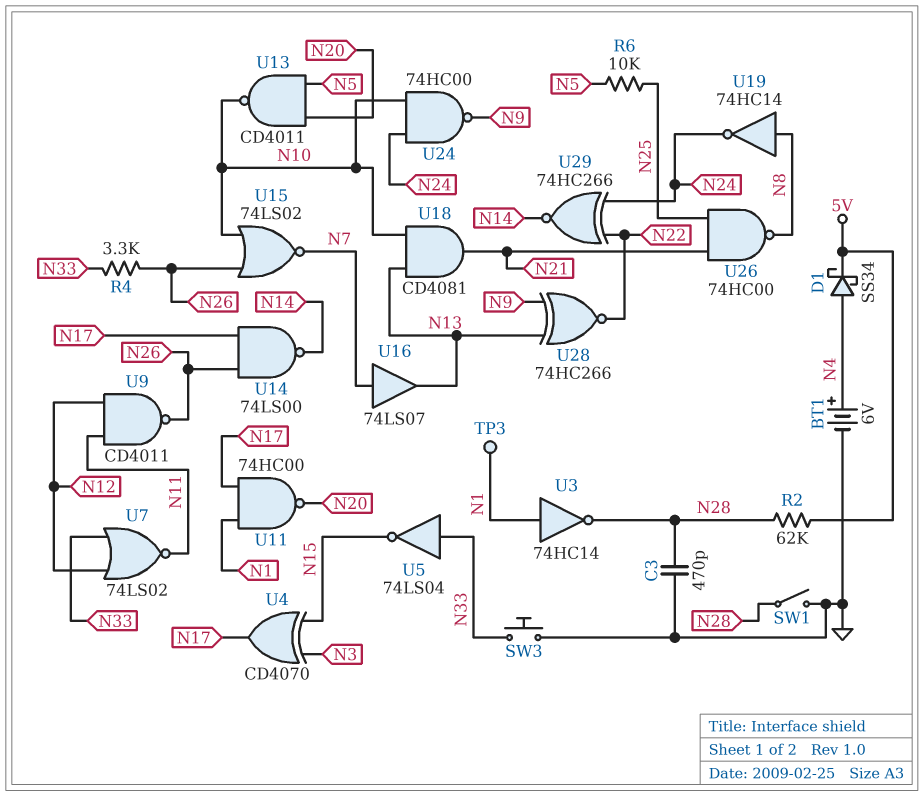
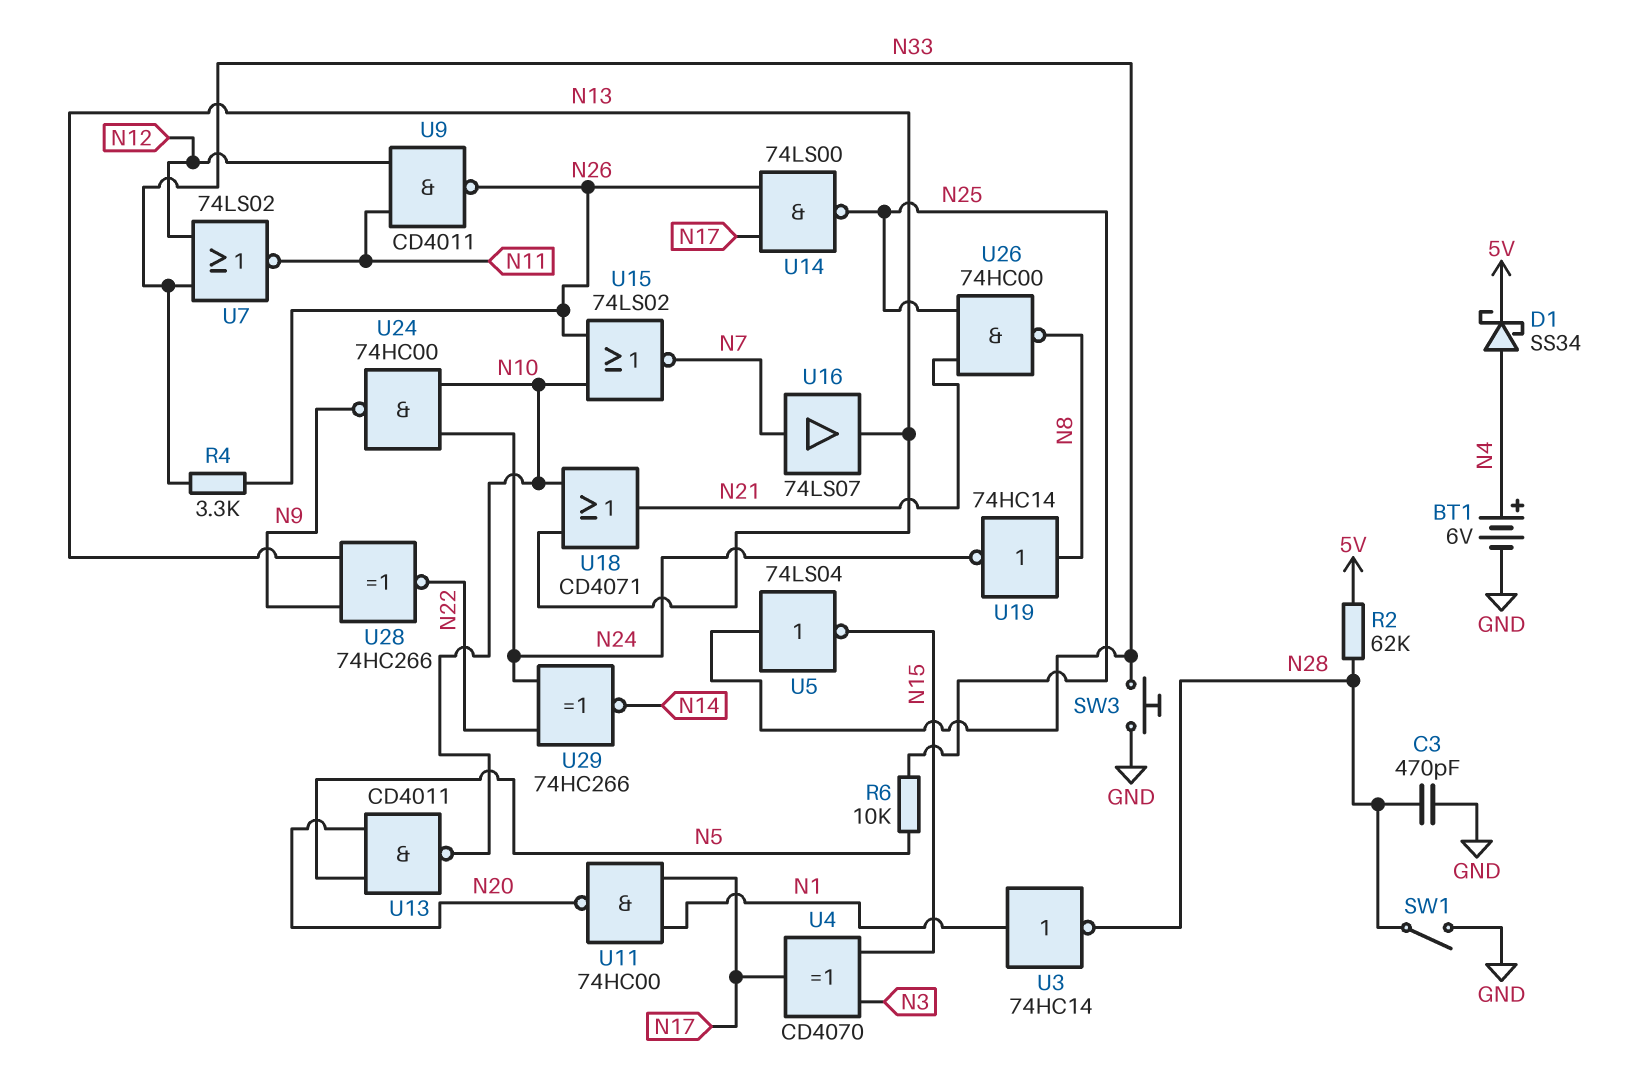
TP3: test point (N1) -> none
U14: NAND 74LS00 (in N17, in N26, out N14) -> NAND 74LS00 (in N17, in N26, out N25)
U18: AND CD4081 (in N10, in N13, out N21) -> OR CD4071 (in N10, in N13, out N21)

